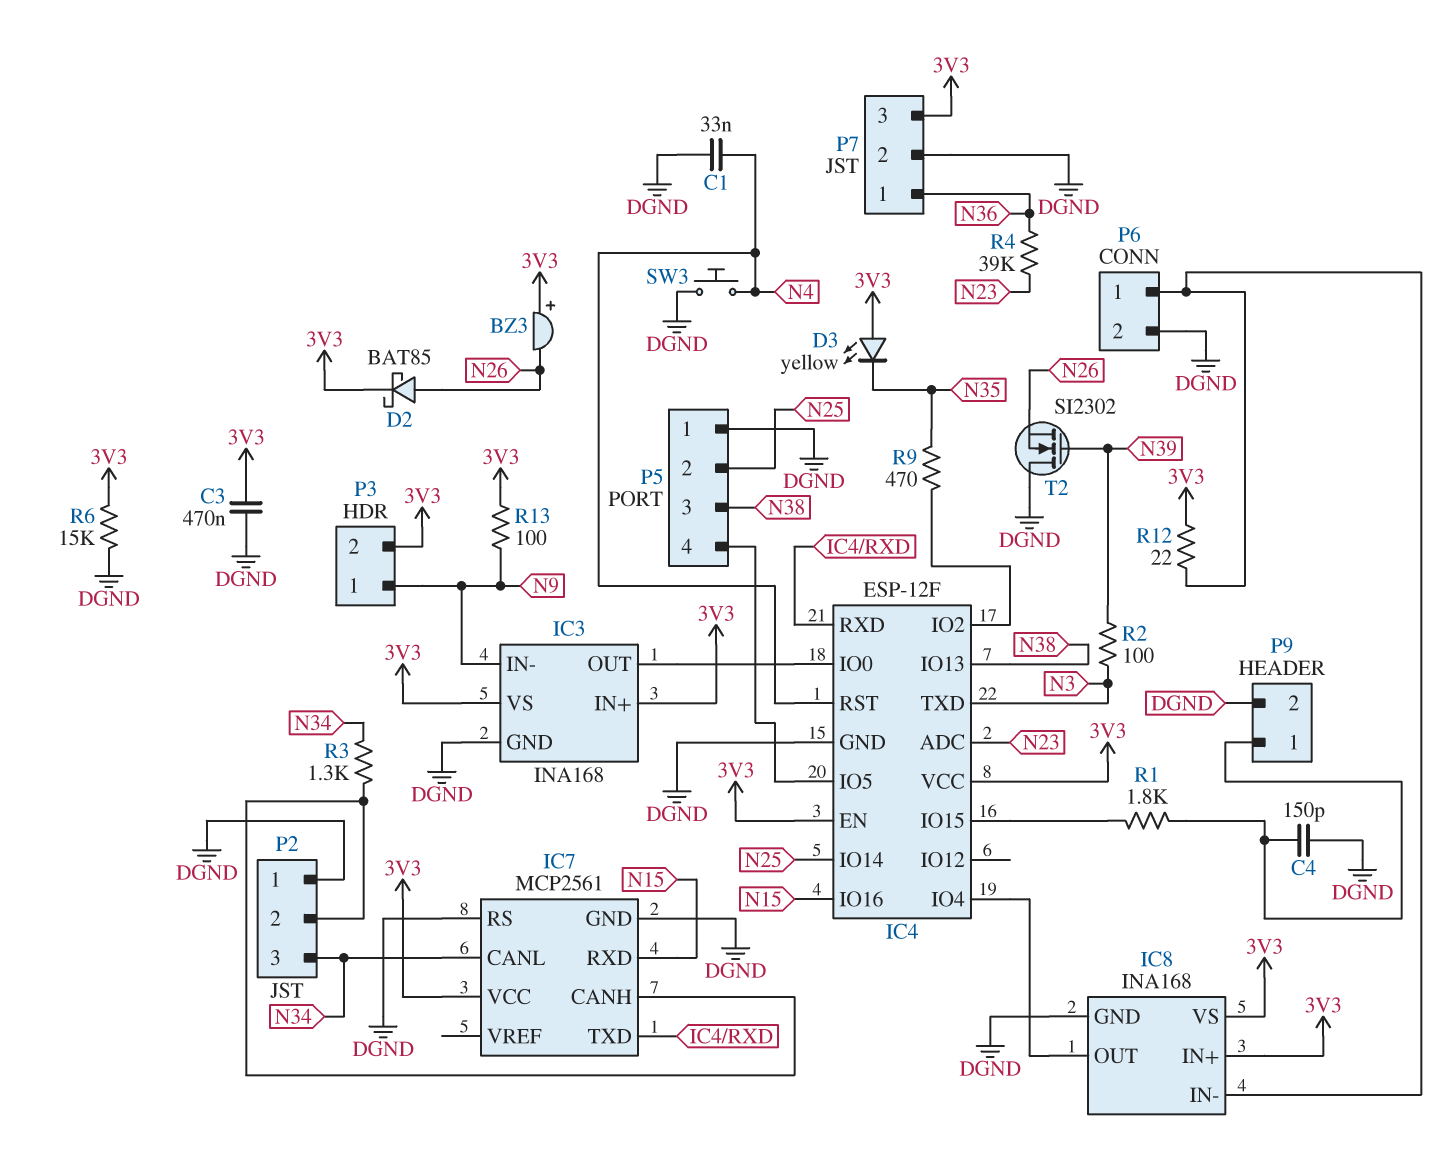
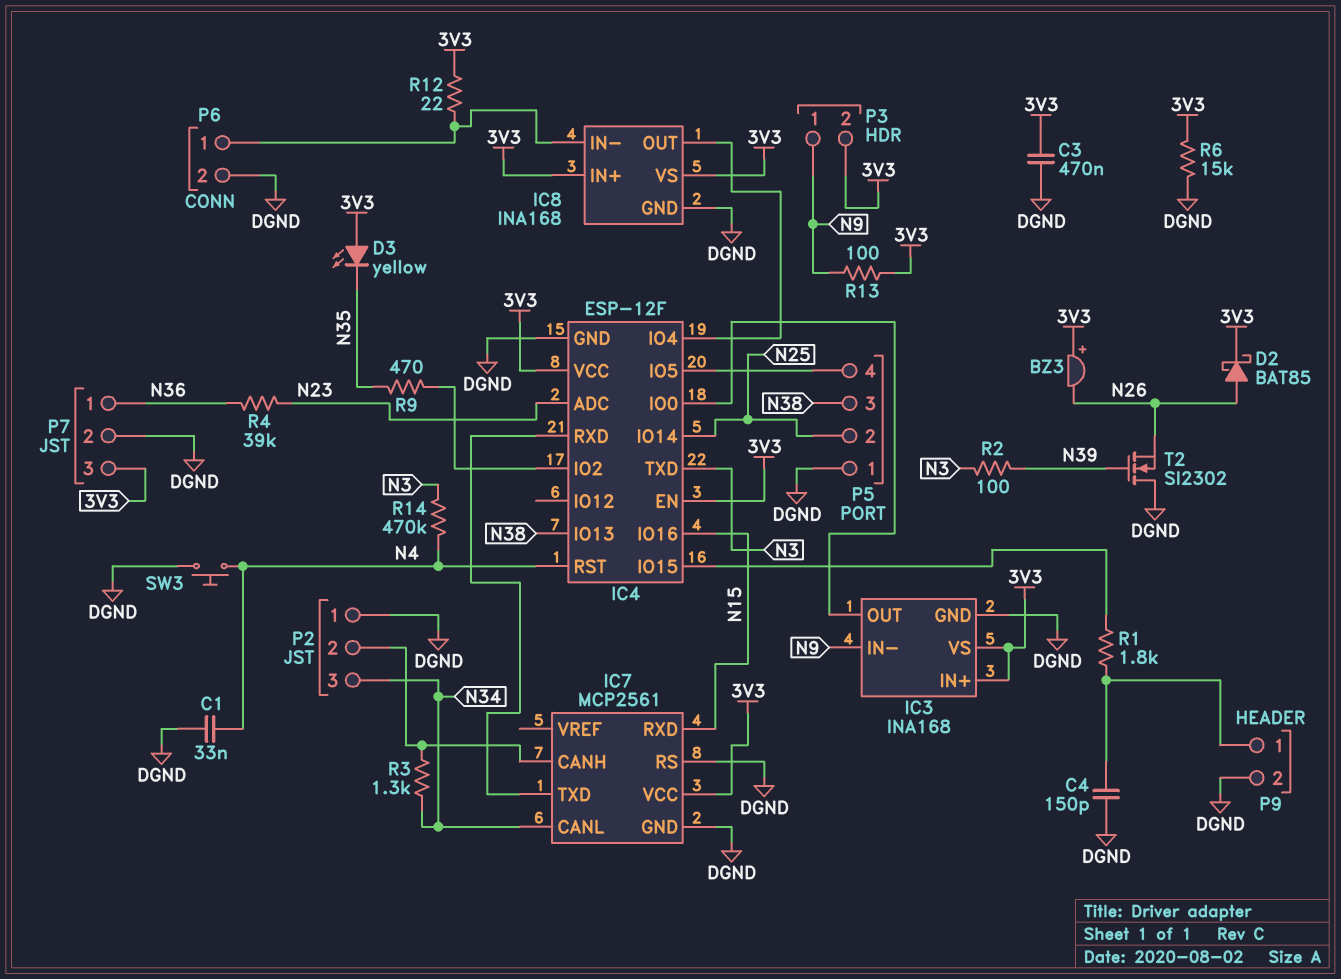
R14: none -> 470k (N3, N4)

